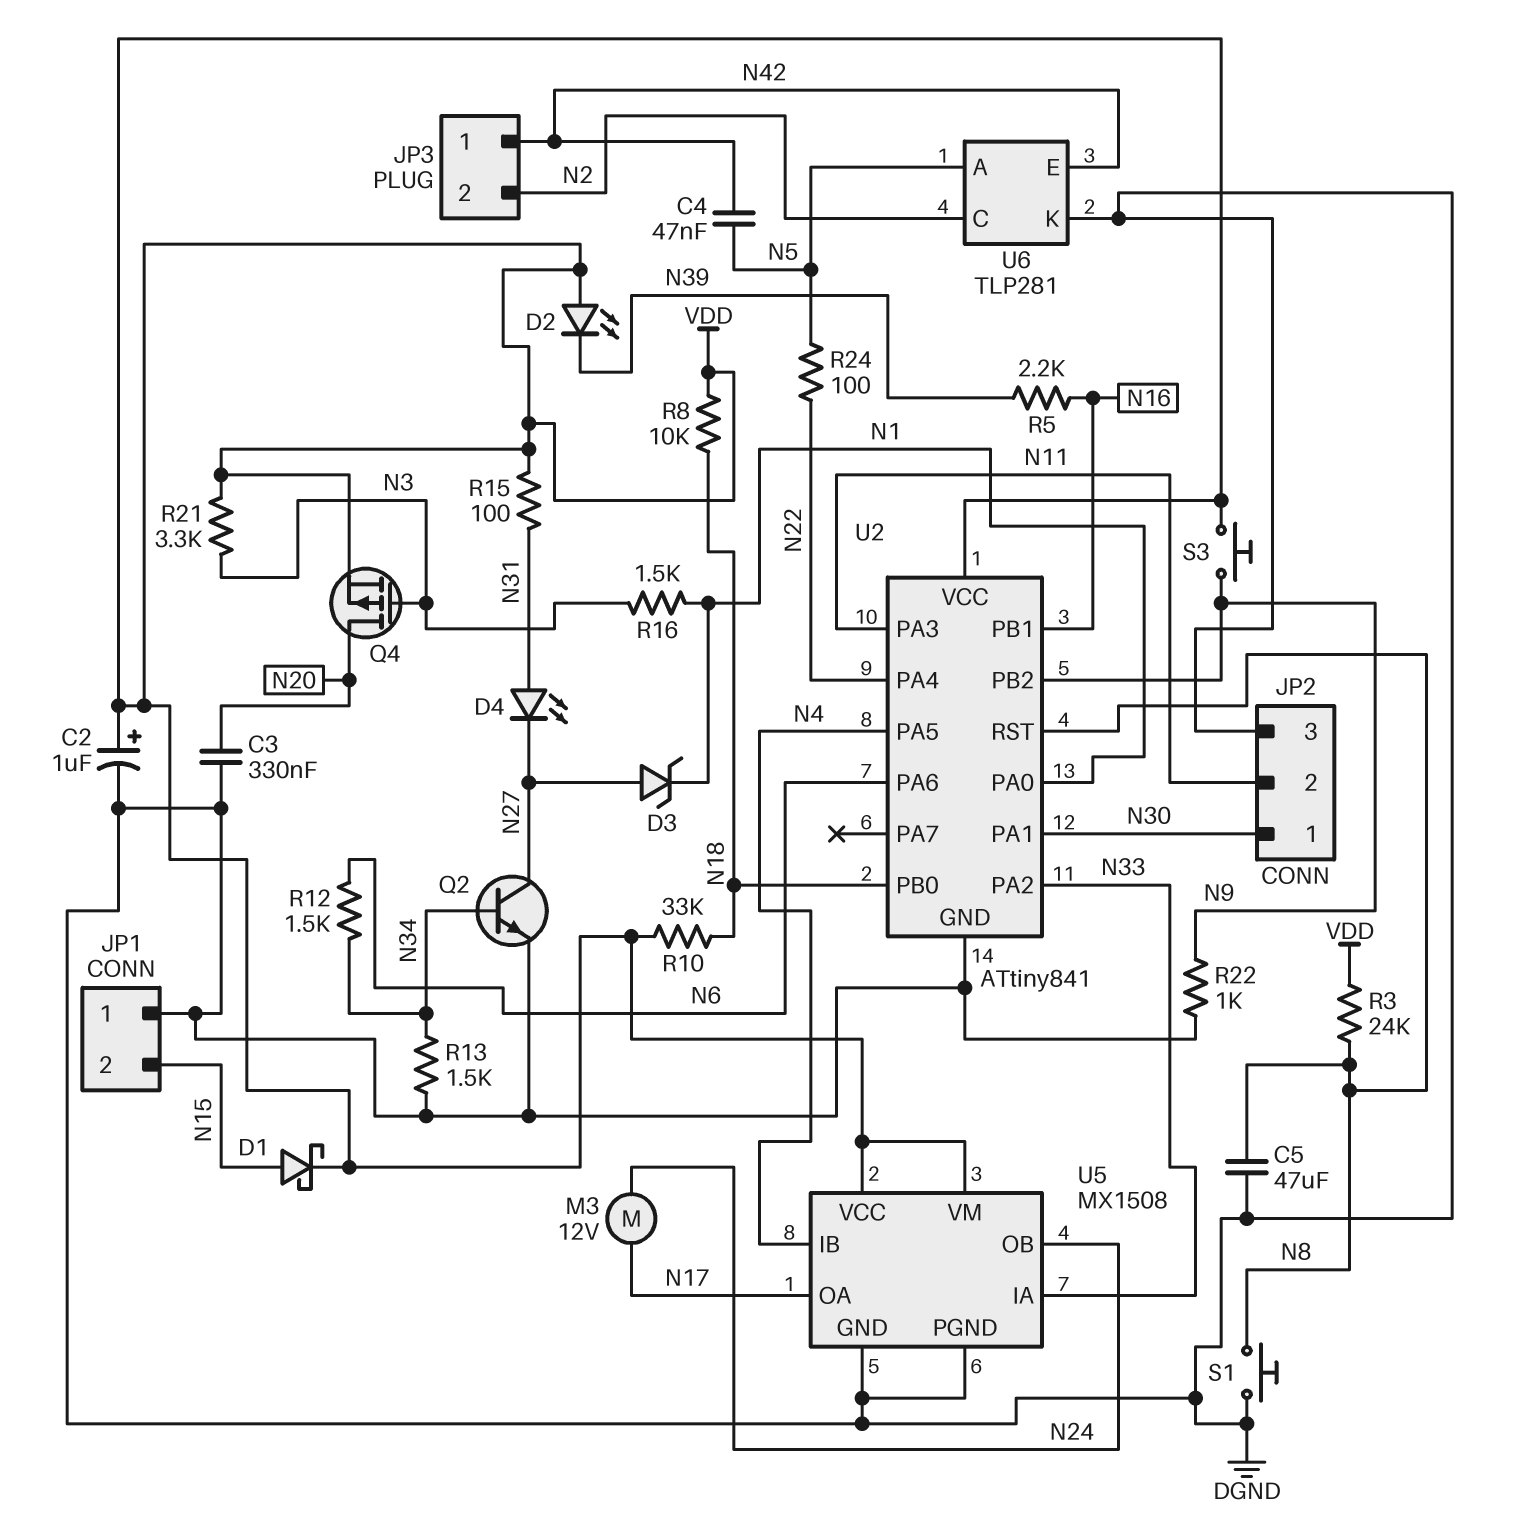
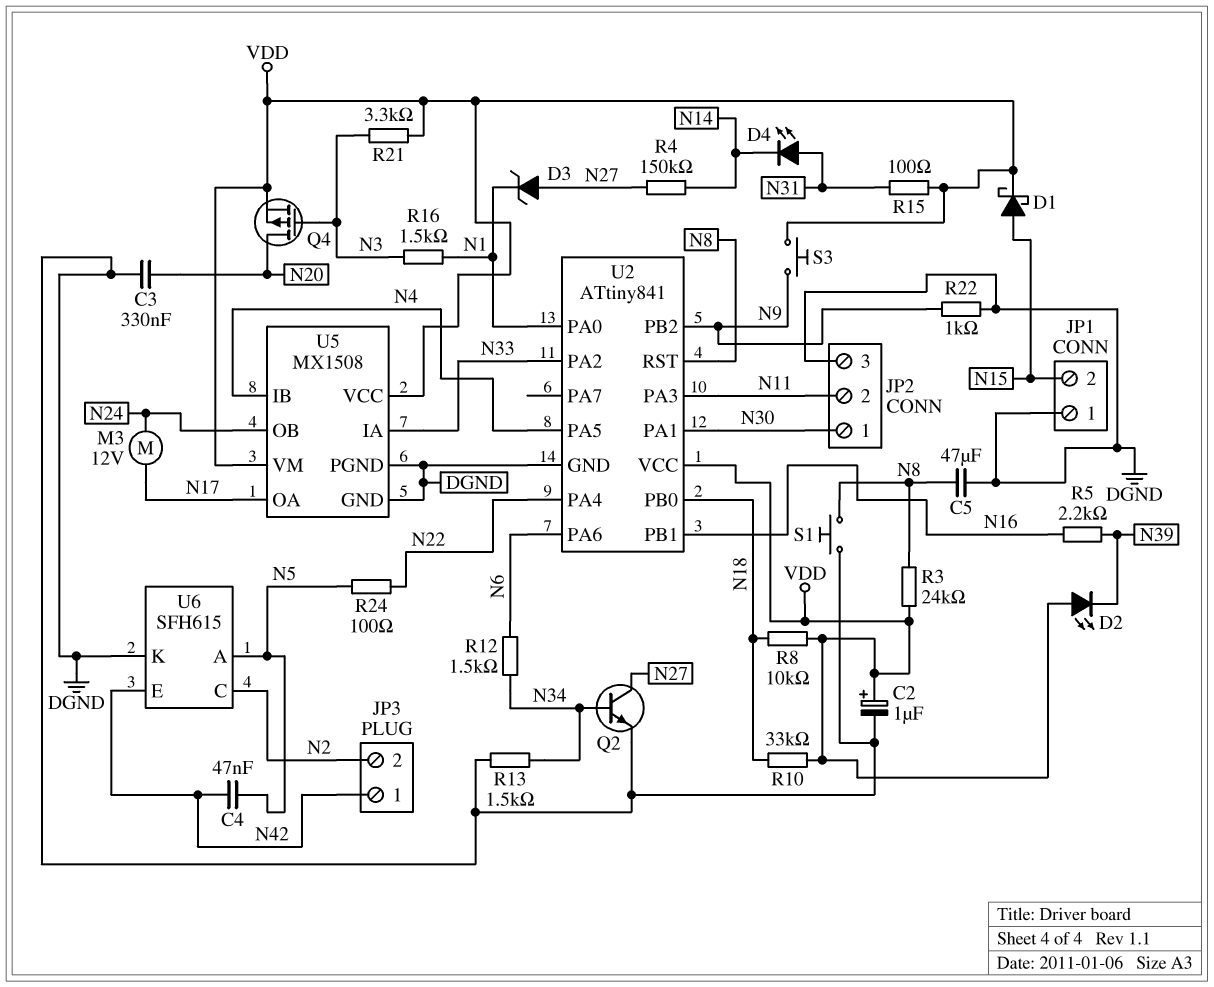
D4: LED (A N31, K N27) -> LED (A N31, K N14)
R4: none -> 150k (N14, N27)
U6: TLP281 -> SFH615

